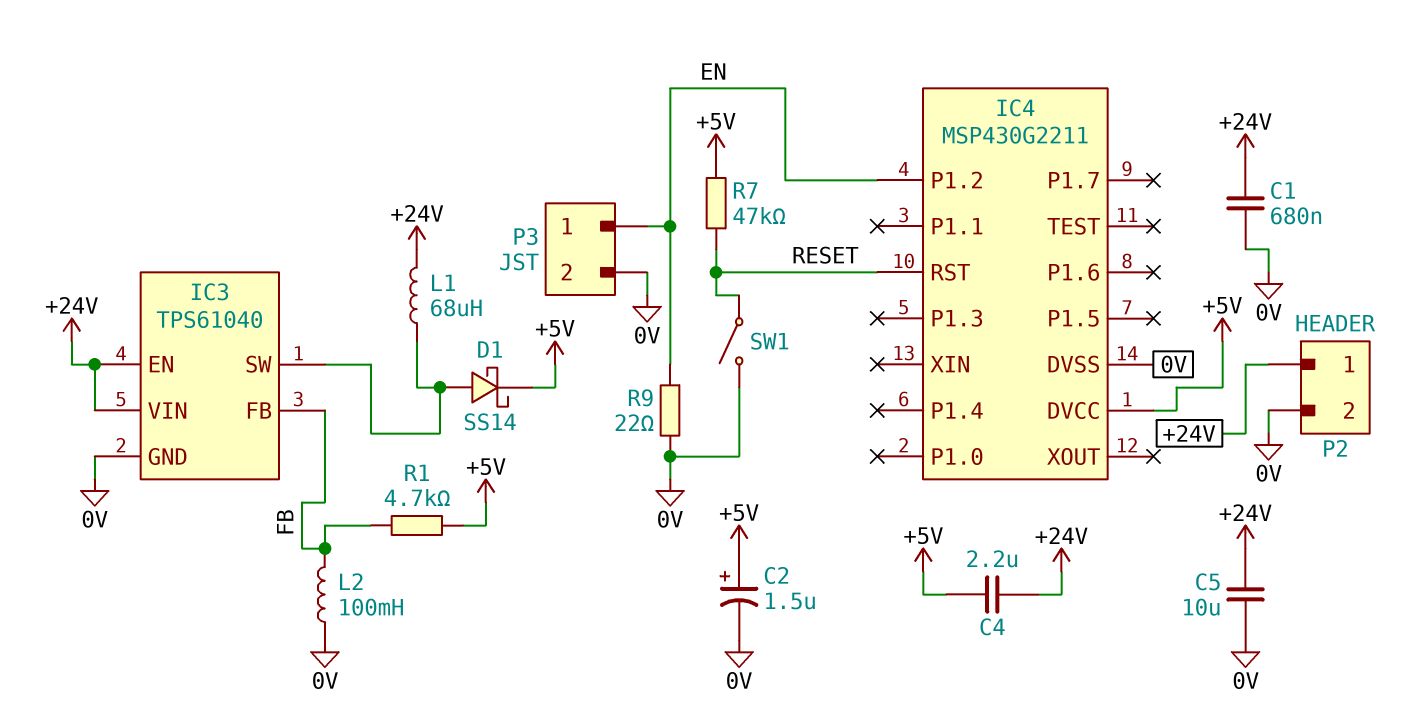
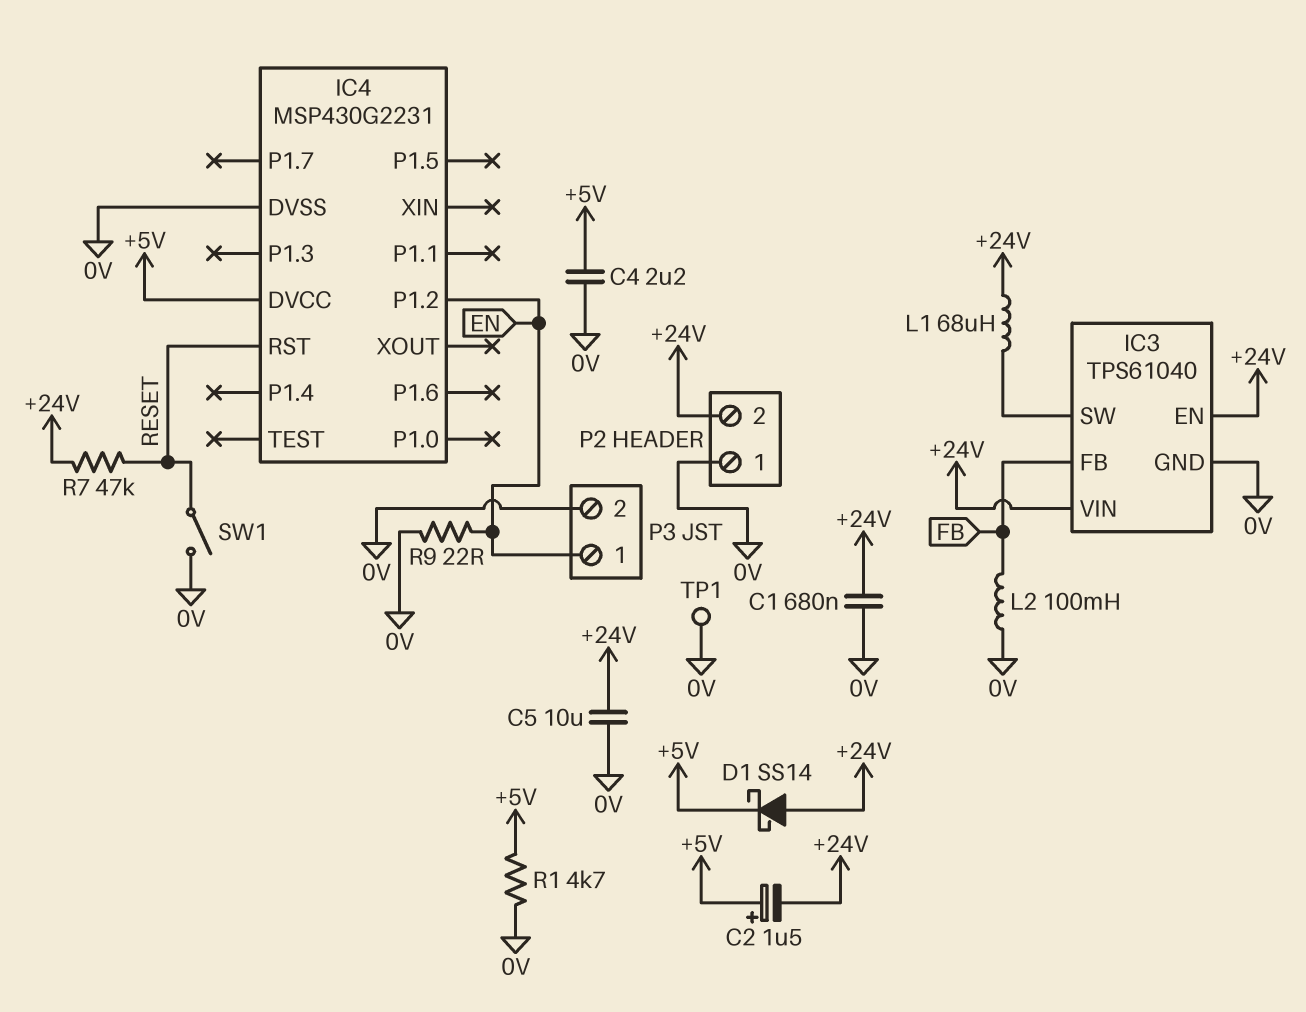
C2: 1.5uF (plus +5V, minus 0V) -> 1.5uF (plus +5V, minus +24V)
C4: 2.2uF (+5V, +24V) -> 2.2uF (+5V, 0V)
D1: schottky SS14 (A IC3/SW, K +5V) -> schottky SS14 (A +24V, K +5V)
IC4: MSP430G2211 -> MSP430G2231
P2 pin 1: +24V -> 0V
P2 pin 2: 0V -> +24V
R1: 4.7k (+5V, FB) -> 4.7k (+5V, 0V)
R7: 47k (+5V, RESET) -> 47k (+24V, RESET)
TP1: none -> test point (0V)

